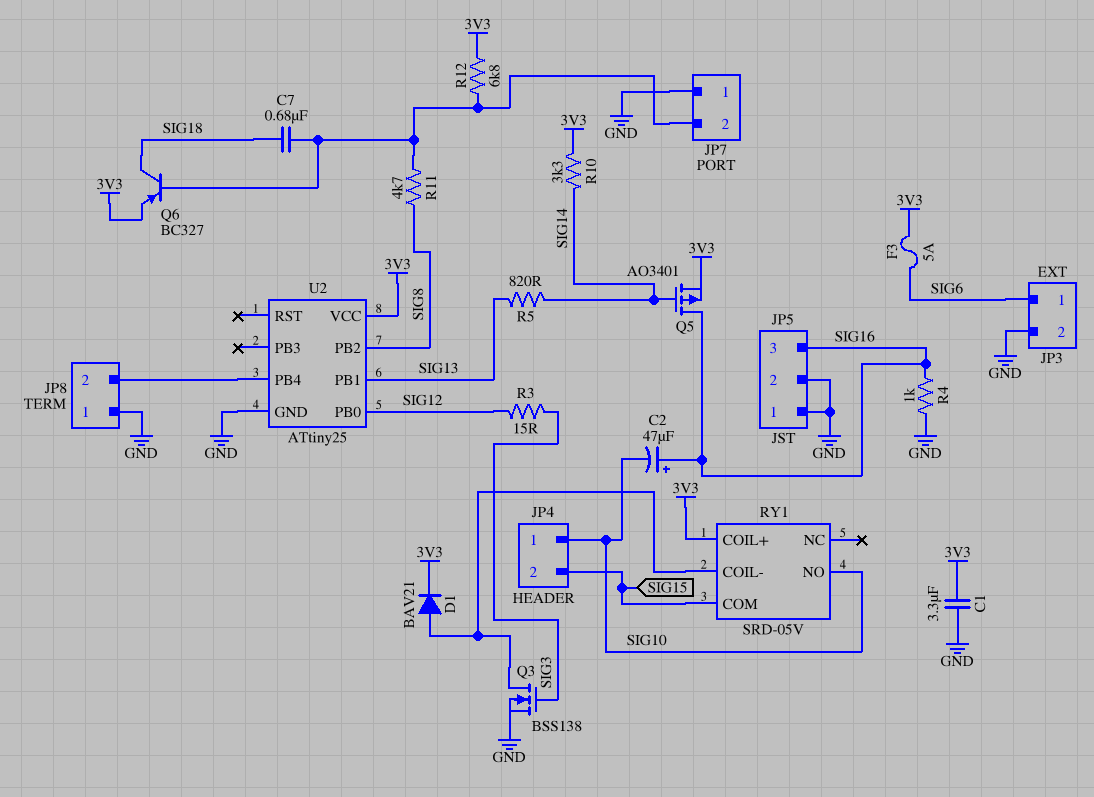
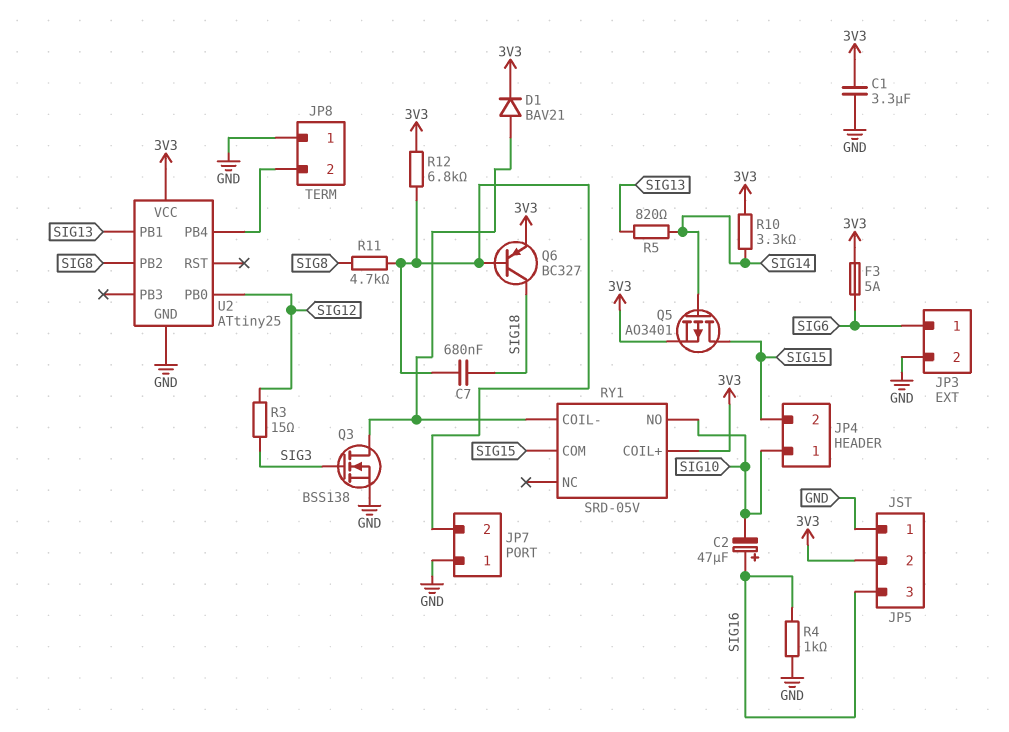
JP5 pin 2: GND -> 3V3
Q5: PMOS AO3401 (G SIG14, D SIG16, S 3V3) -> PMOS AO3401 (G SIG14, D SIG15, S 3V3)

